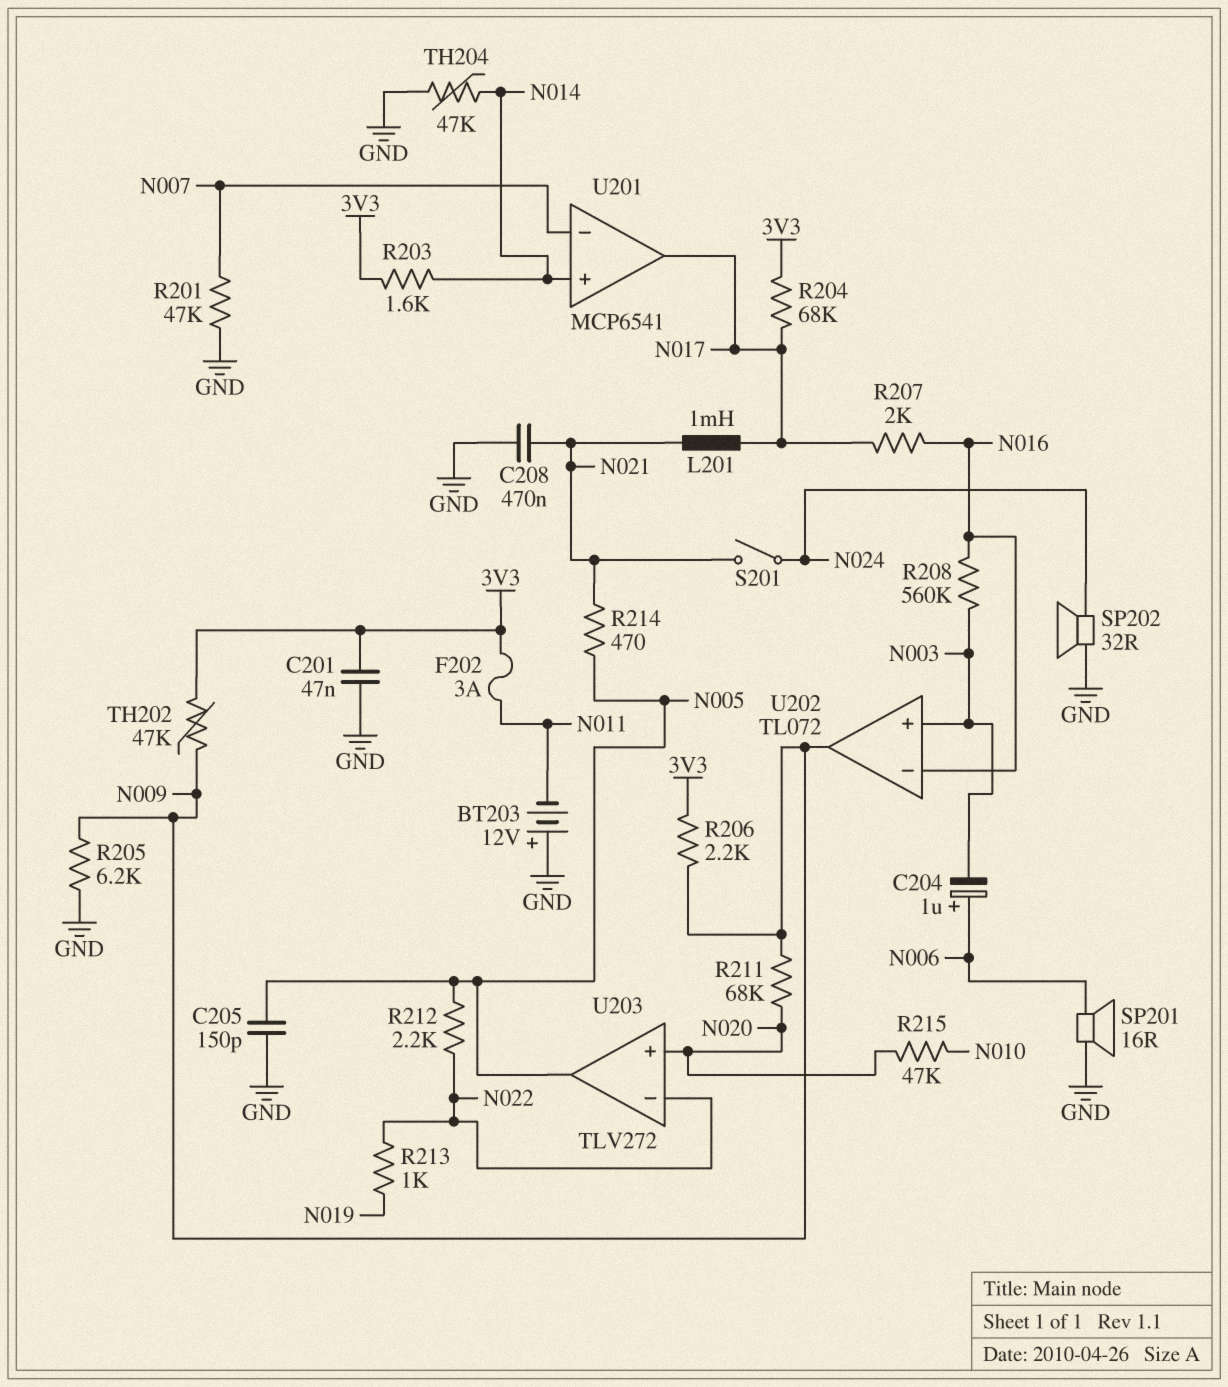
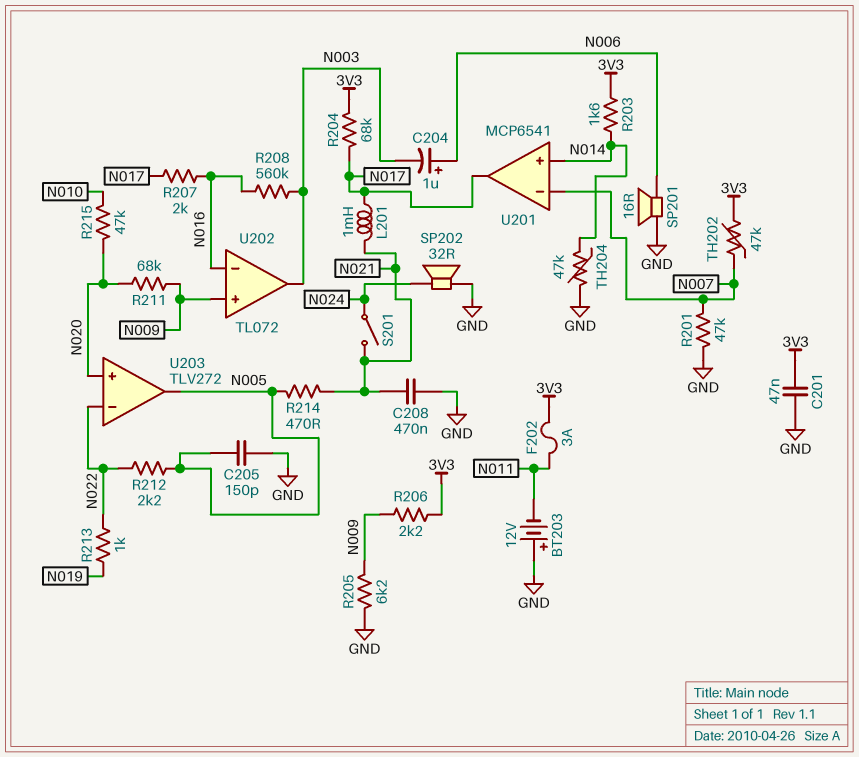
TH202: 47k (3V3, N009) -> 47k (3V3, N007)
U202 pin in+: N003 -> N009
U202 pin out: N009 -> N003

